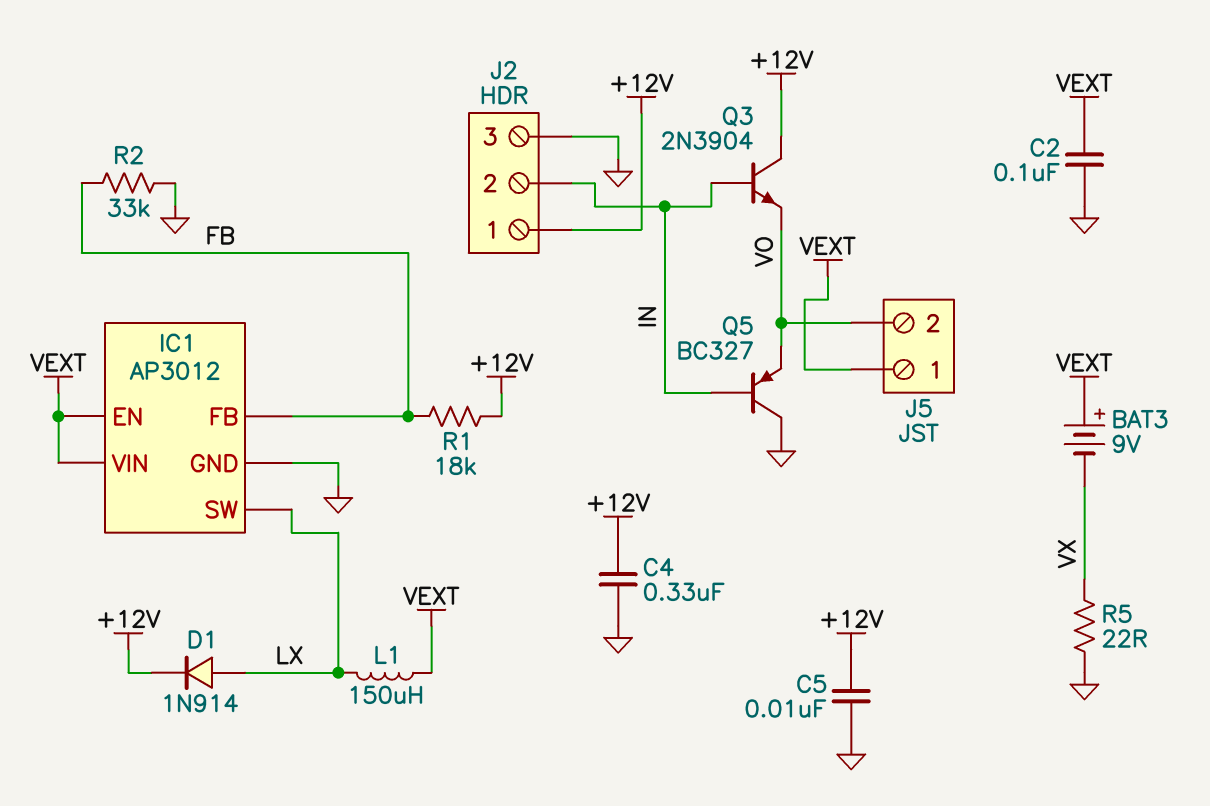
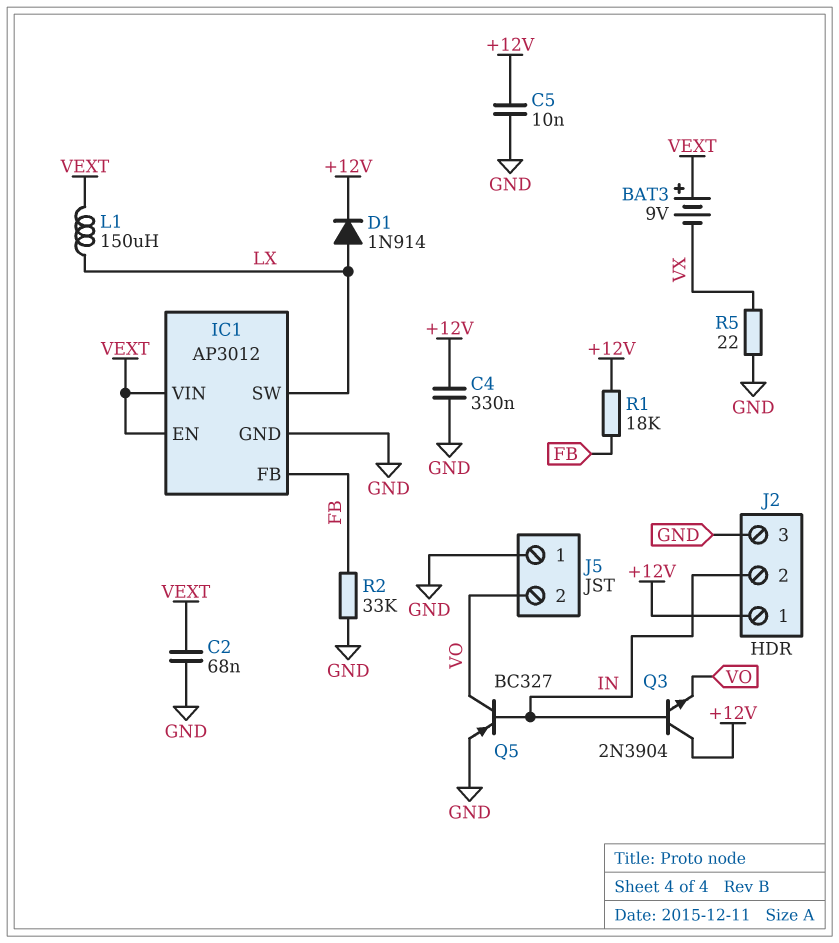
C2: 100nF (GND, VEXT) -> 68nF (GND, VEXT)
J5 pin 1: VEXT -> GND
Q5: PNP BC327 (B IN, C GND, E VO) -> PNP BC327 (B IN, C VO, E GND)

